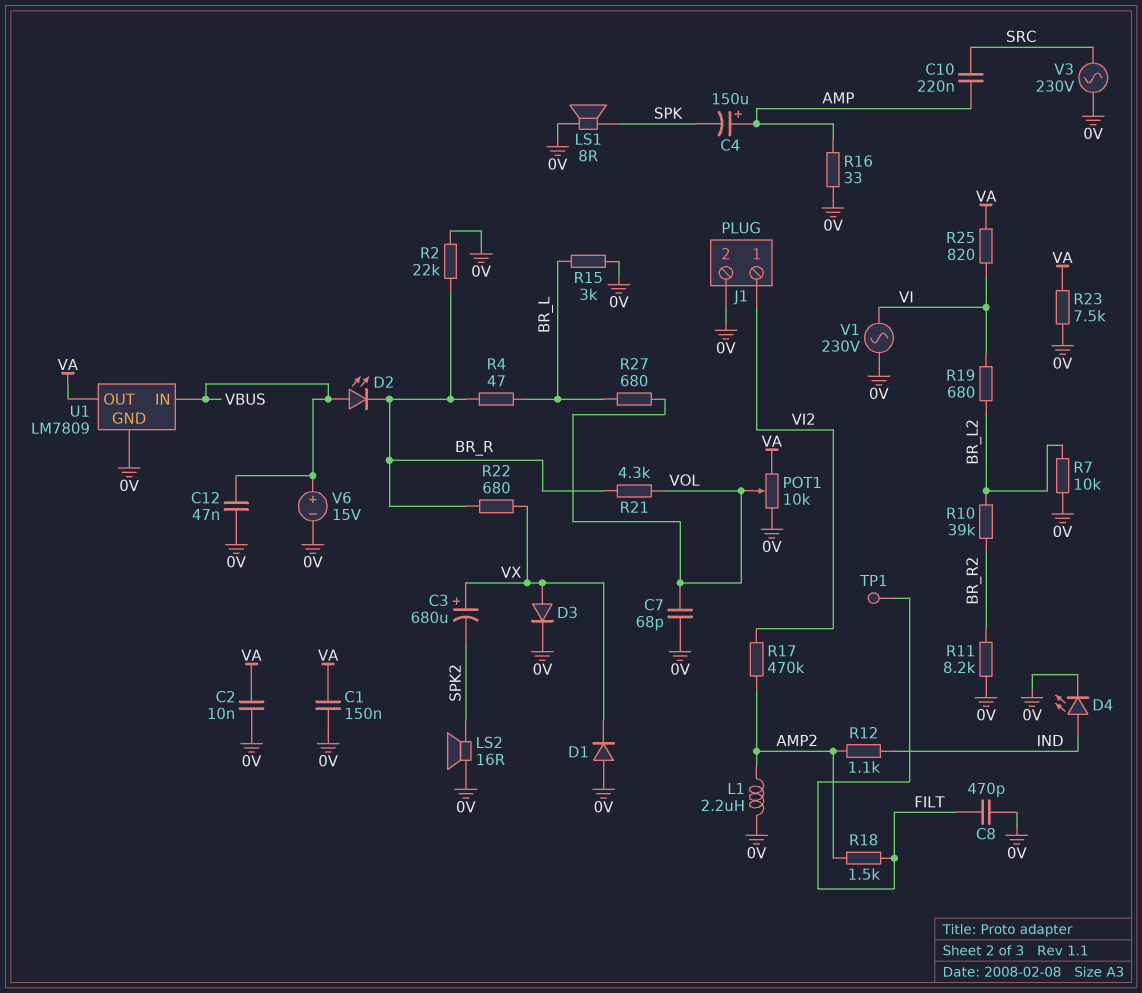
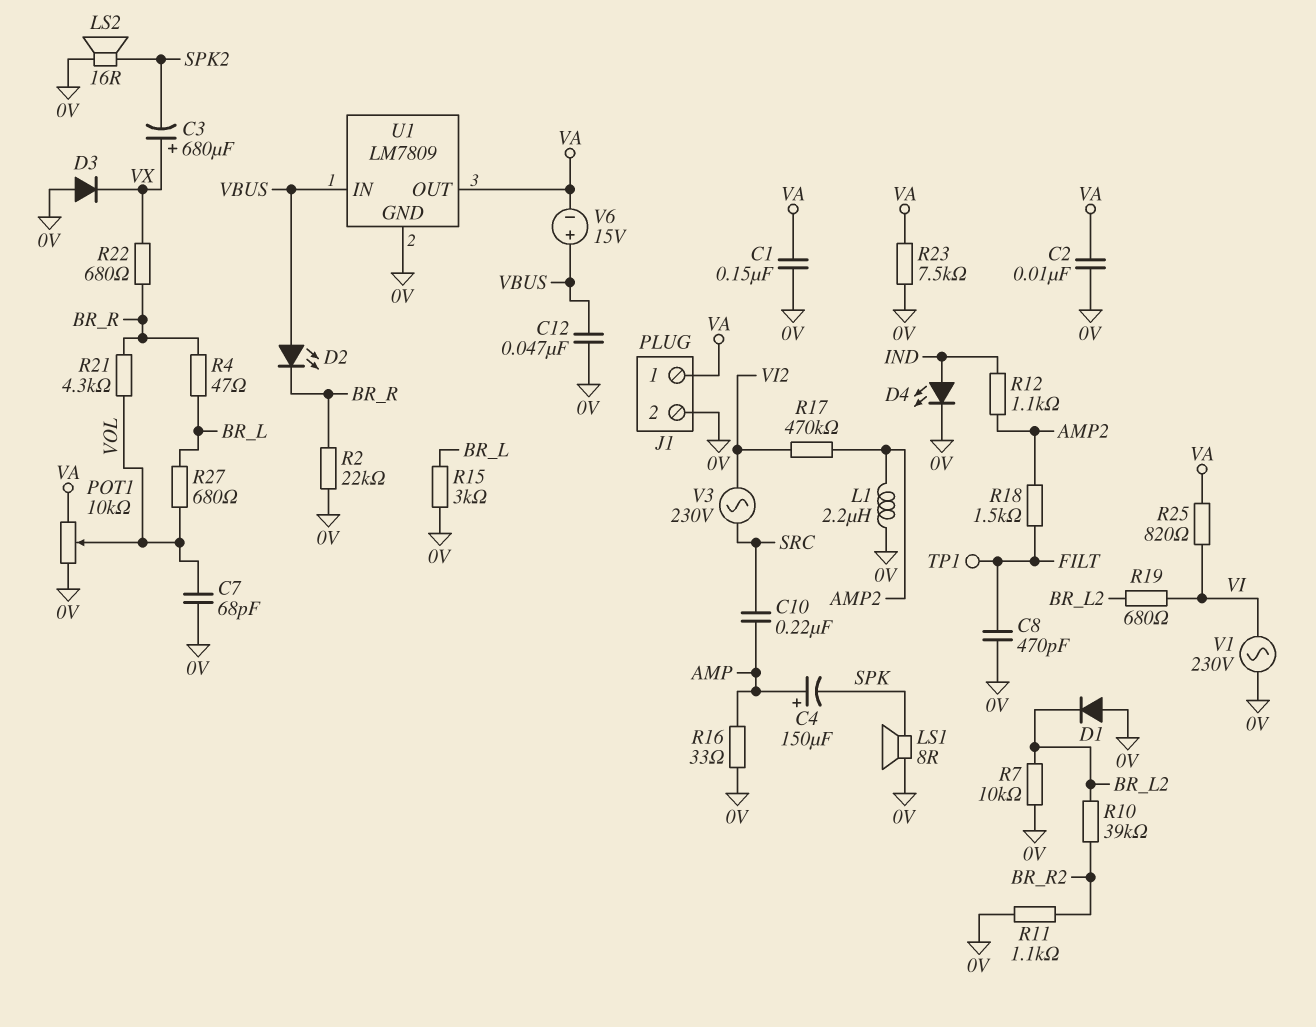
D1: diode (A 0V, K VX) -> diode (A 0V, K BR_L2)
D3: diode (A VX, K 0V) -> diode (A 0V, K VX)
J1 pin 1: VI2 -> VA
R11: 8.2k (0V, BR_R2) -> 1.1k (0V, BR_R2)
V3: AC 230V (0V, SRC) -> AC 230V (SRC, VI2)
V6: 15V (plus VBUS, minus 0V) -> 15V (plus VBUS, minus VA)

